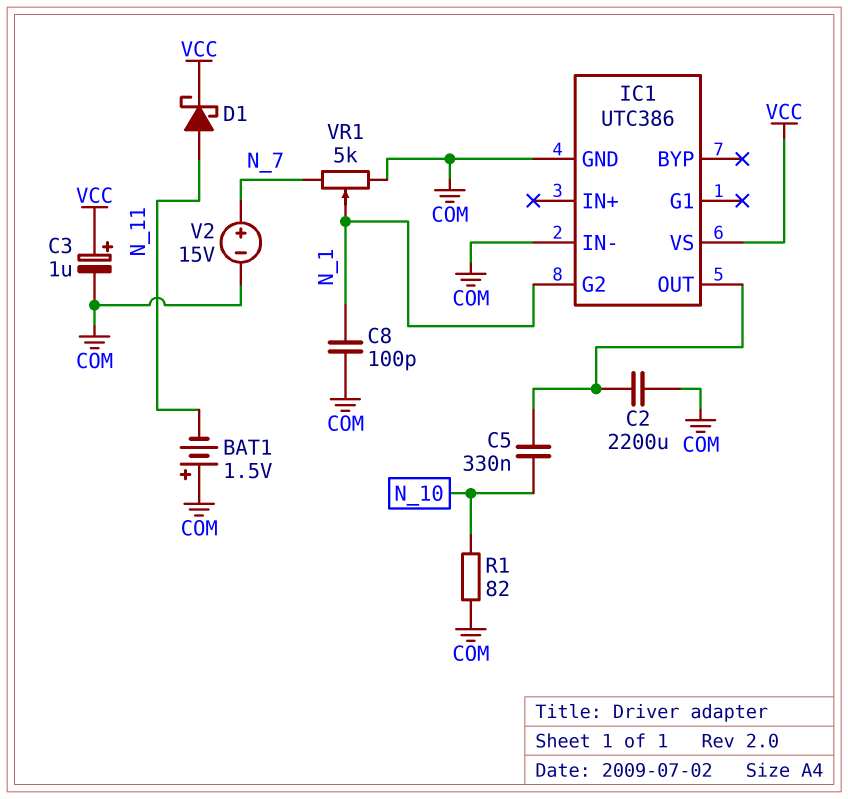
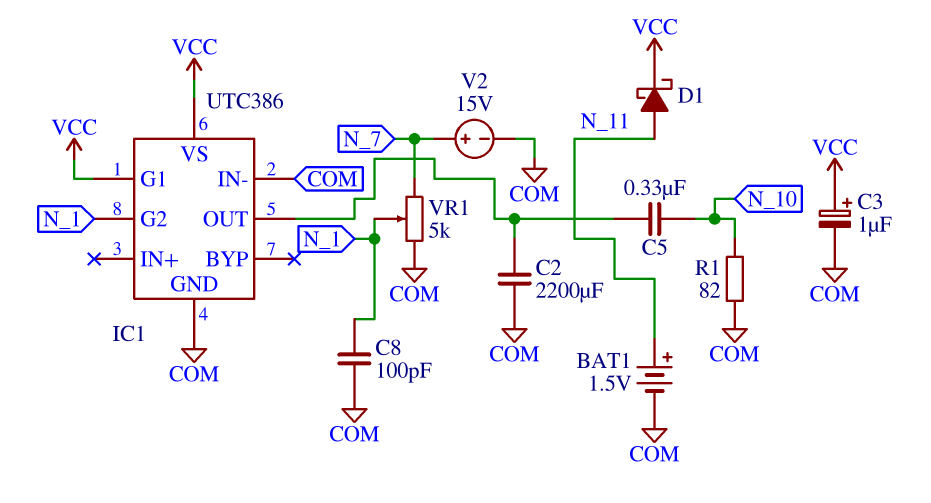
BAT1: 1.5V (plus COM, minus N_11) -> 1.5V (plus N_11, minus COM)
IC1 pin G1: none -> VCC

